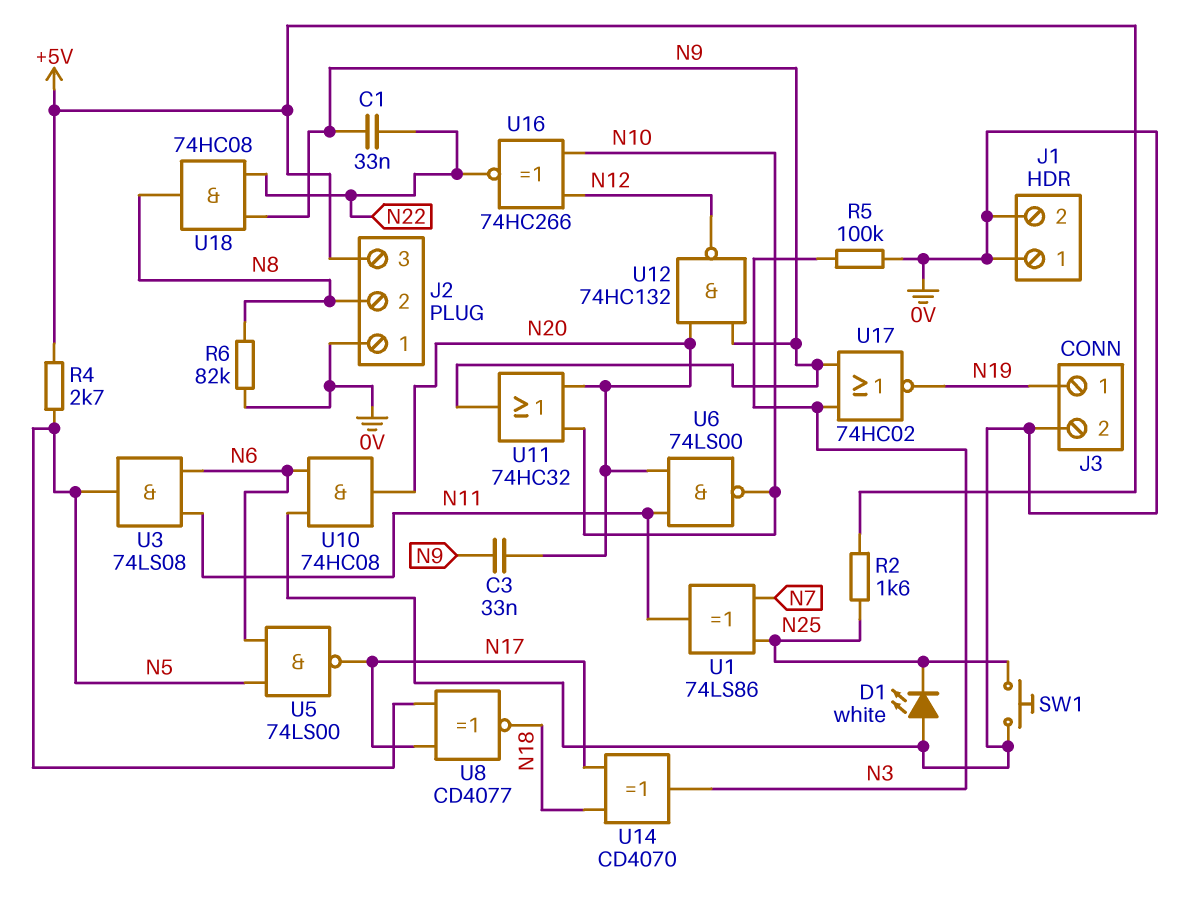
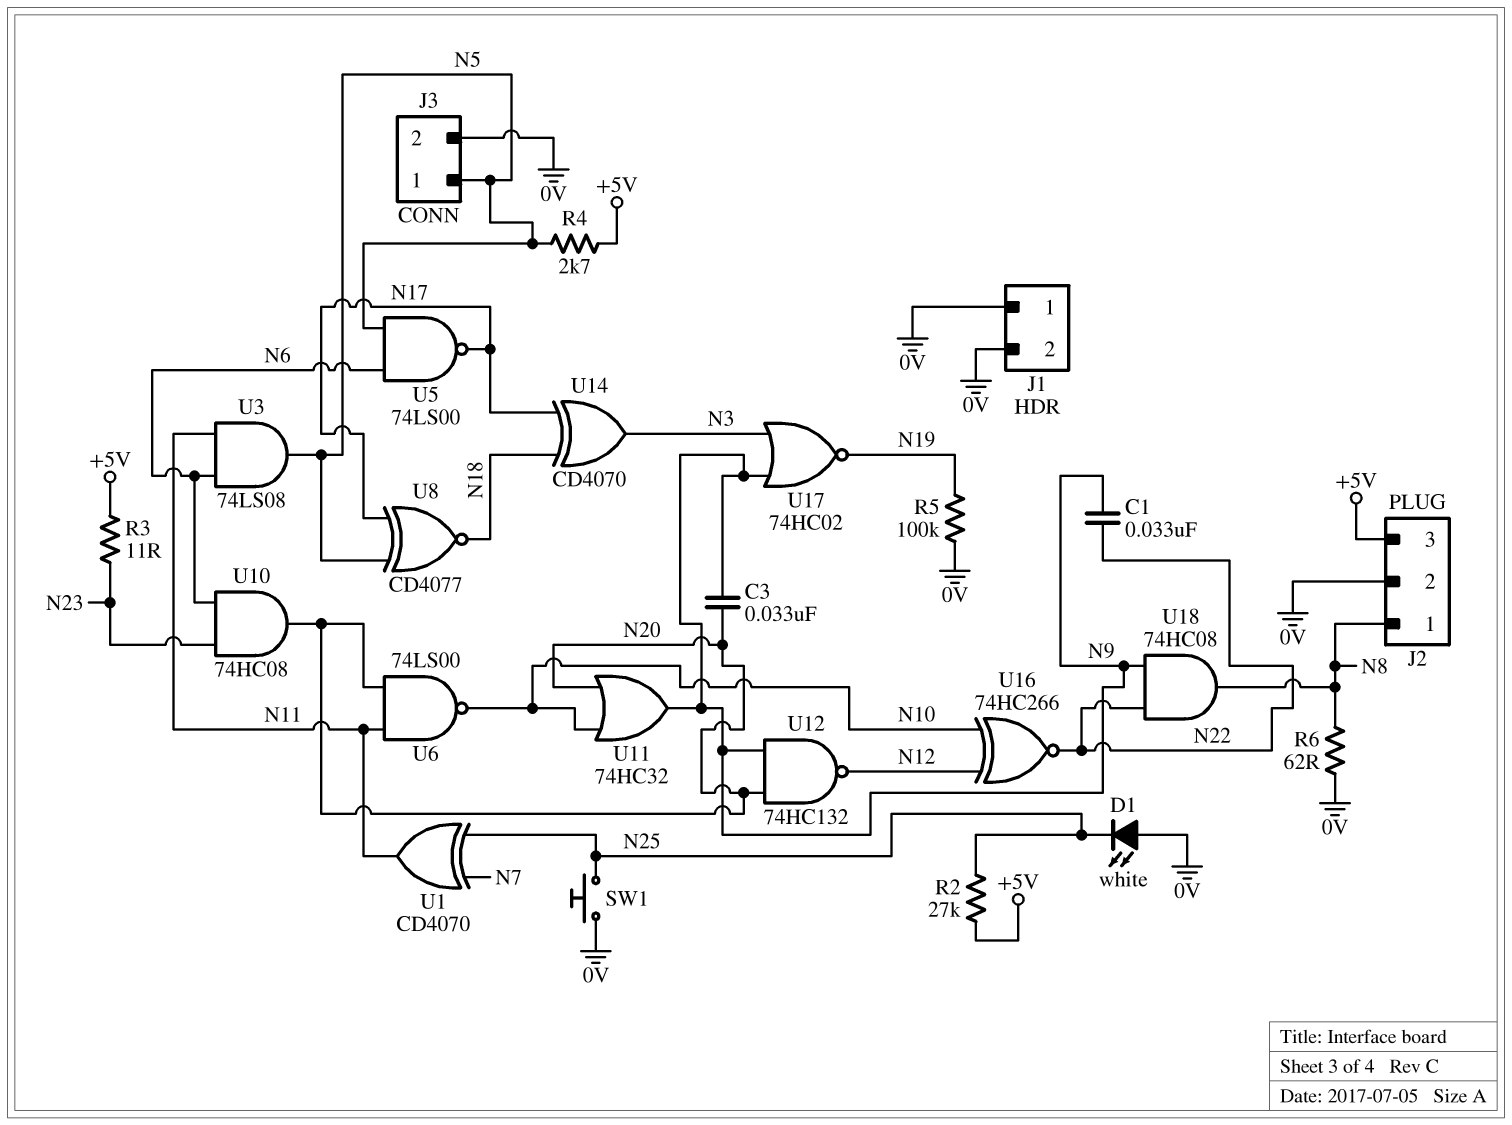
J2 pin 1: 0V -> N8
J2 pin 2: N8 -> 0V
J3 pin 1: N19 -> N5
R2: 1.6k (+5V, N25) -> 27k (+5V, N25)
R3: none -> 11 (+5V, N23)
R5: 100k (0V, N3) -> 100k (0V, N19)
R6: 82k (0V, N8) -> 62 (0V, N8)
U1: XOR 74LS86 (in N7, in N25, out N11) -> XOR CD4070 (in N7, in N25, out N11)
U10: AND 74HC08 (in 0V, in N6, out N20) -> AND 74HC08 (in N6, in N23, out N20)

